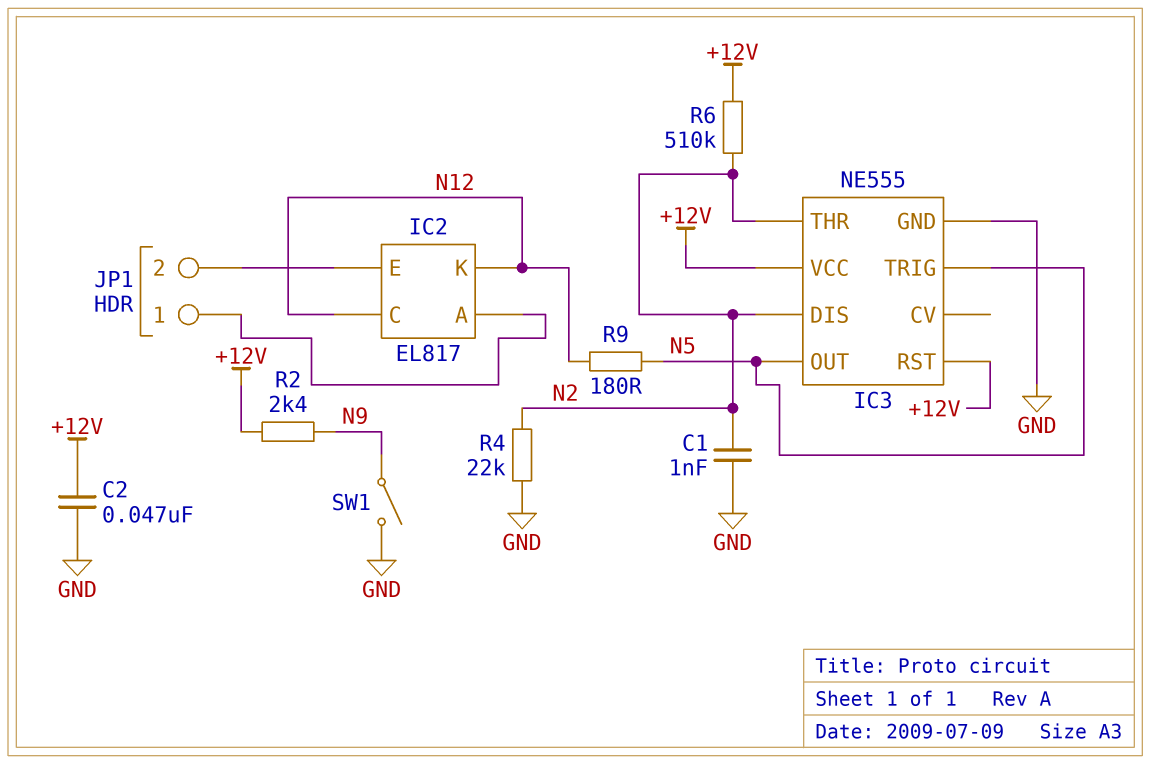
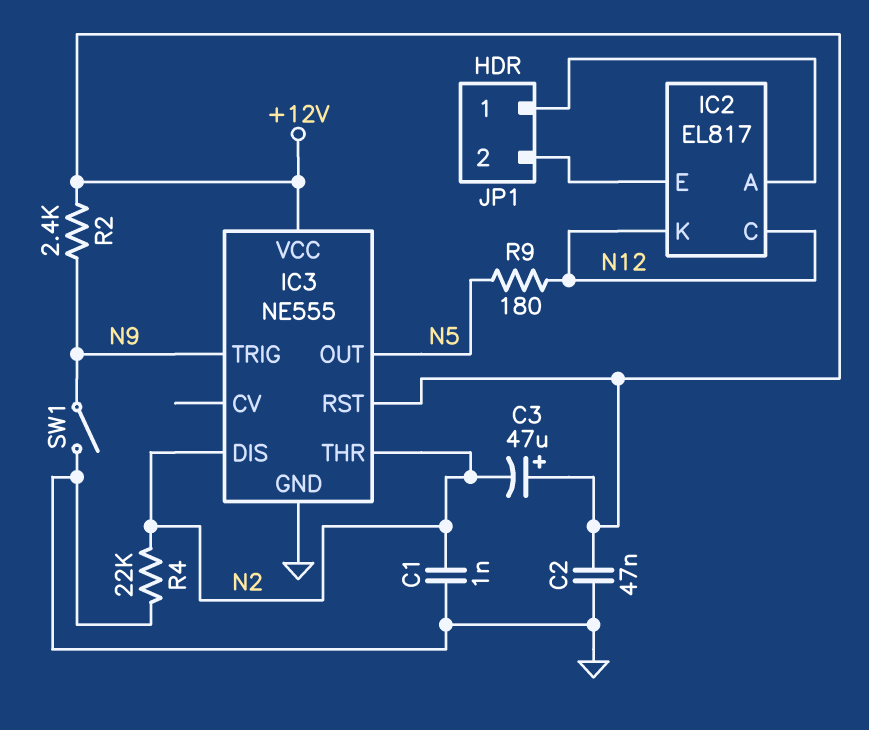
C3: none -> 47uF (plus +12V, minus N2)
IC3 pin TRIG: N5 -> N9
R6: 510k (+12V, N2) -> none

